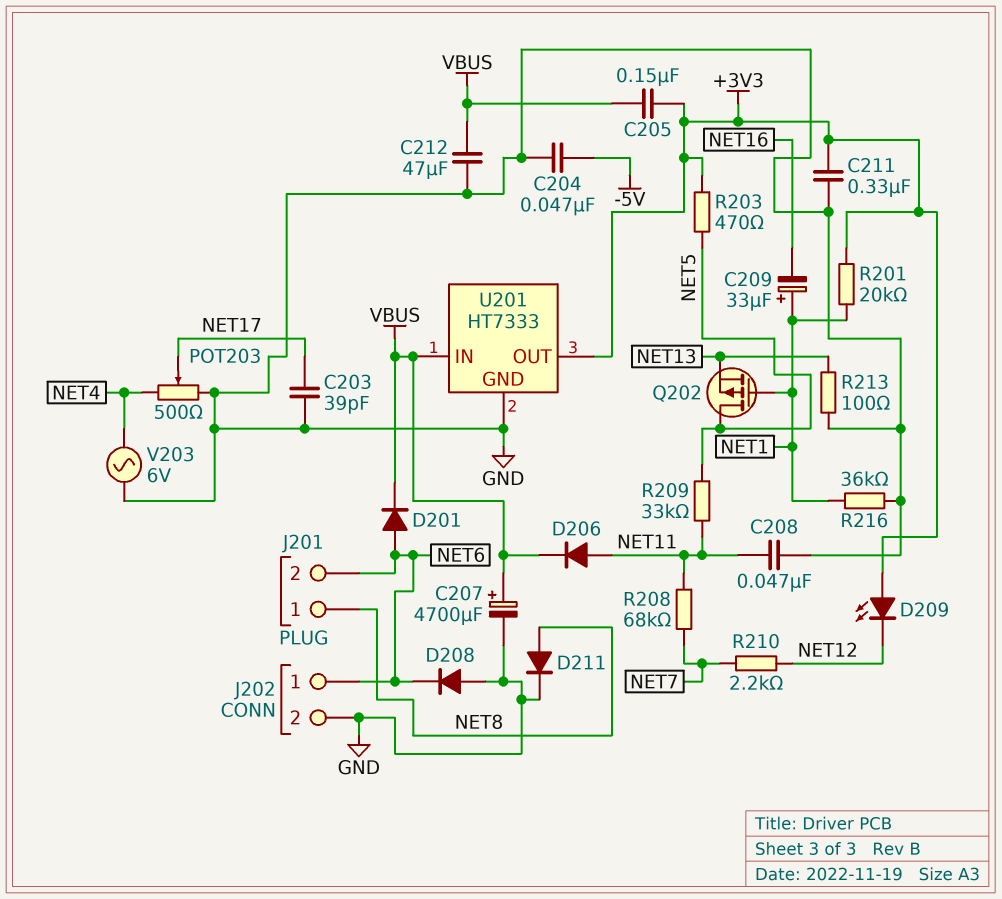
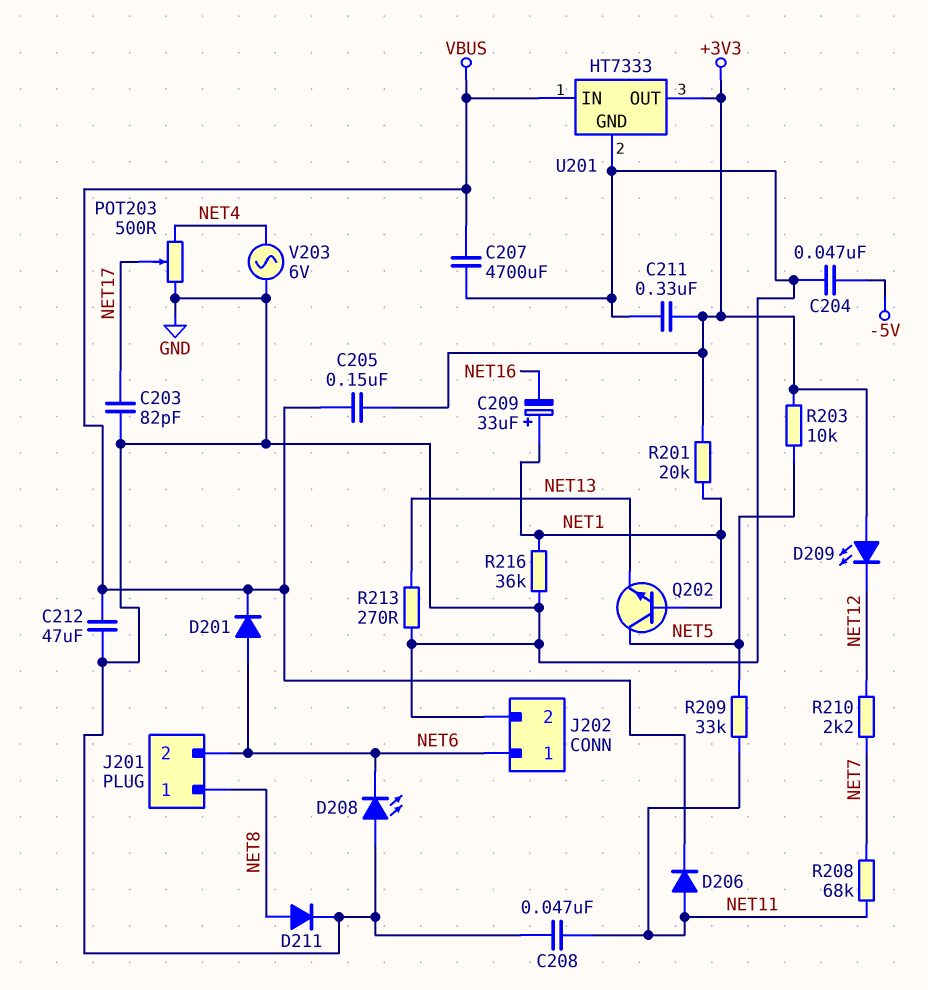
C203: 39pF (GND, NET17) -> 82pF (GND, NET17)
C207: 4700uF (plus VBUS, minus GND) -> 4700uF (GND, VBUS)
D208: diode (A GND, K NET6) -> LED (A GND, K NET6)
Q202: PMOS (G NET1, D NET5, S NET13) -> NPN (B NET1, C NET5, E NET13)
R203: 470 (+3V3, NET5) -> 10k (+3V3, NET5)
R213: 100 (GND, NET13) -> 270 (GND, NET13)

